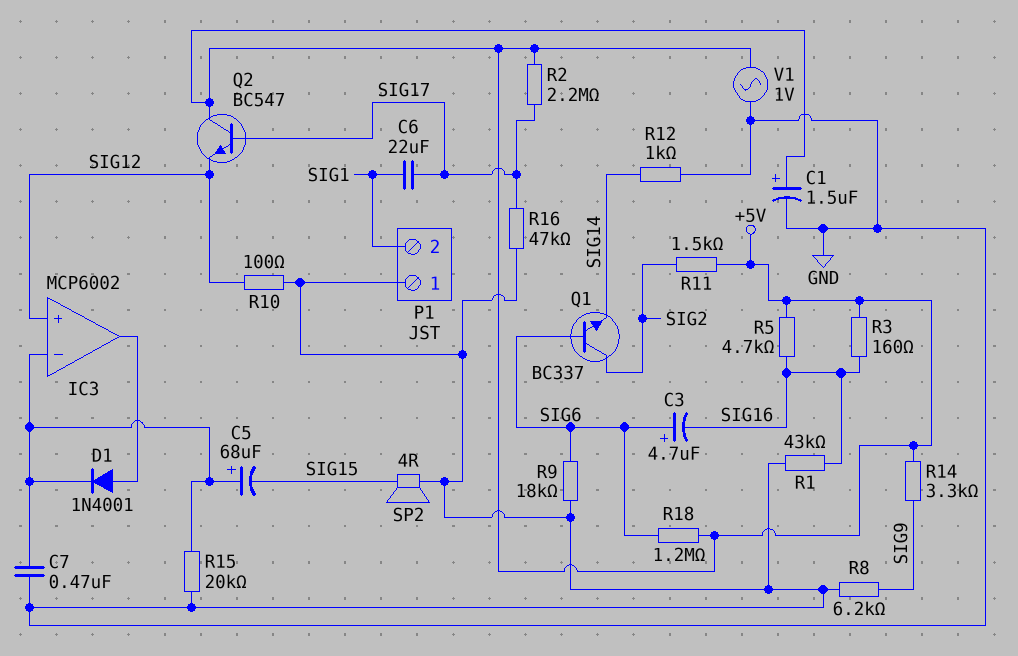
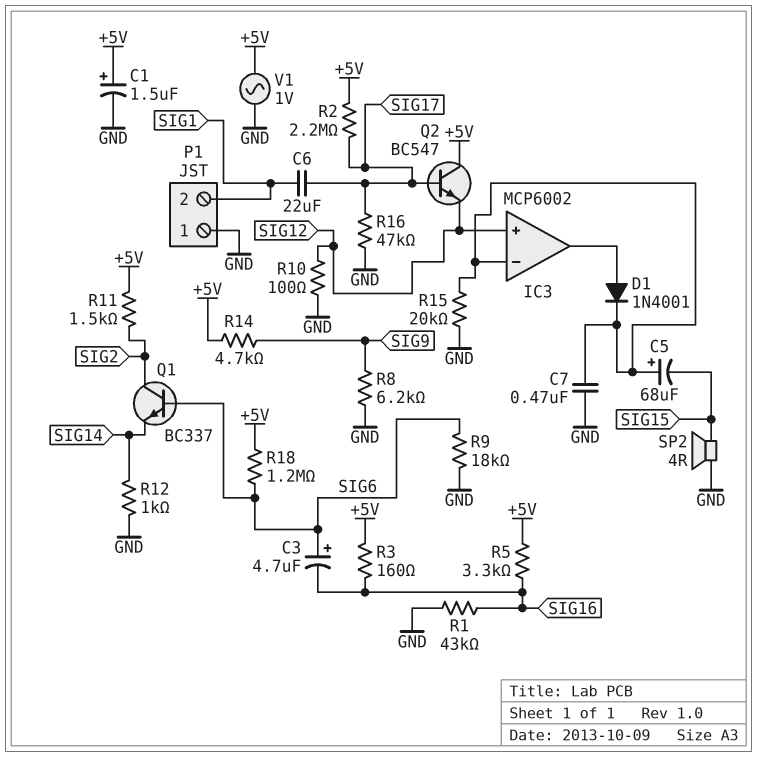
R5: 4.7k (+5V, SIG16) -> 3.3k (+5V, SIG16)
R14: 3.3k (+5V, SIG9) -> 4.7k (+5V, SIG9)

